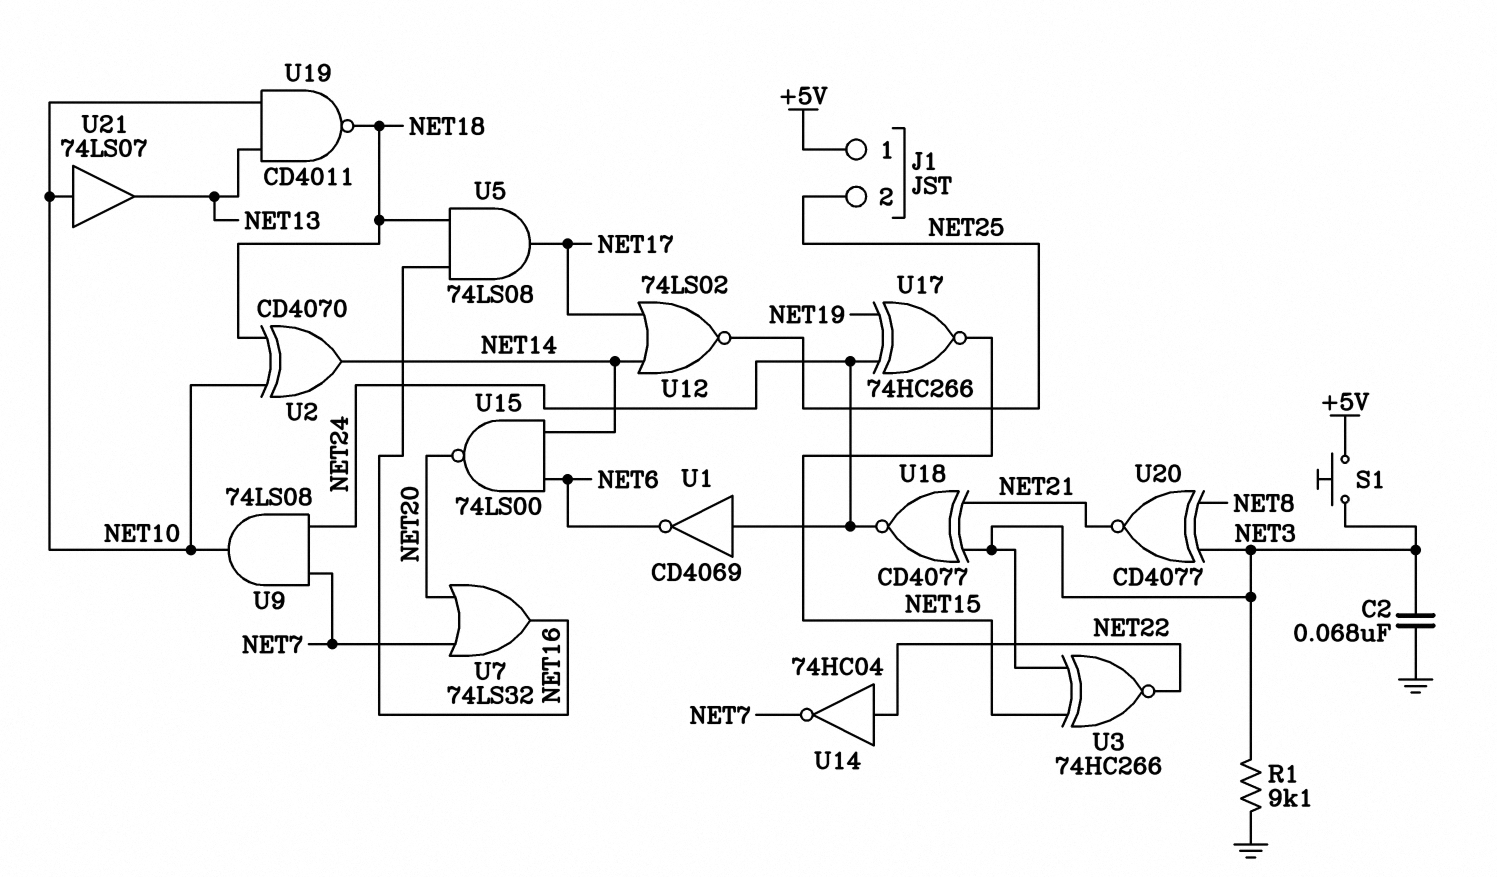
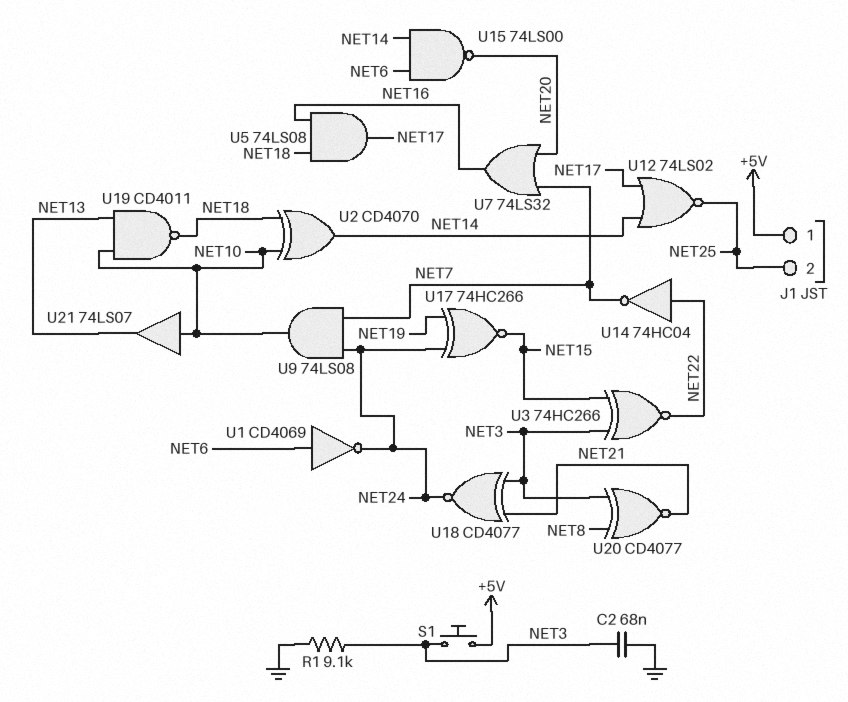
U1: NOT CD4069 (in NET24, out NET6) -> NOT CD4069 (in NET6, out NET24)

